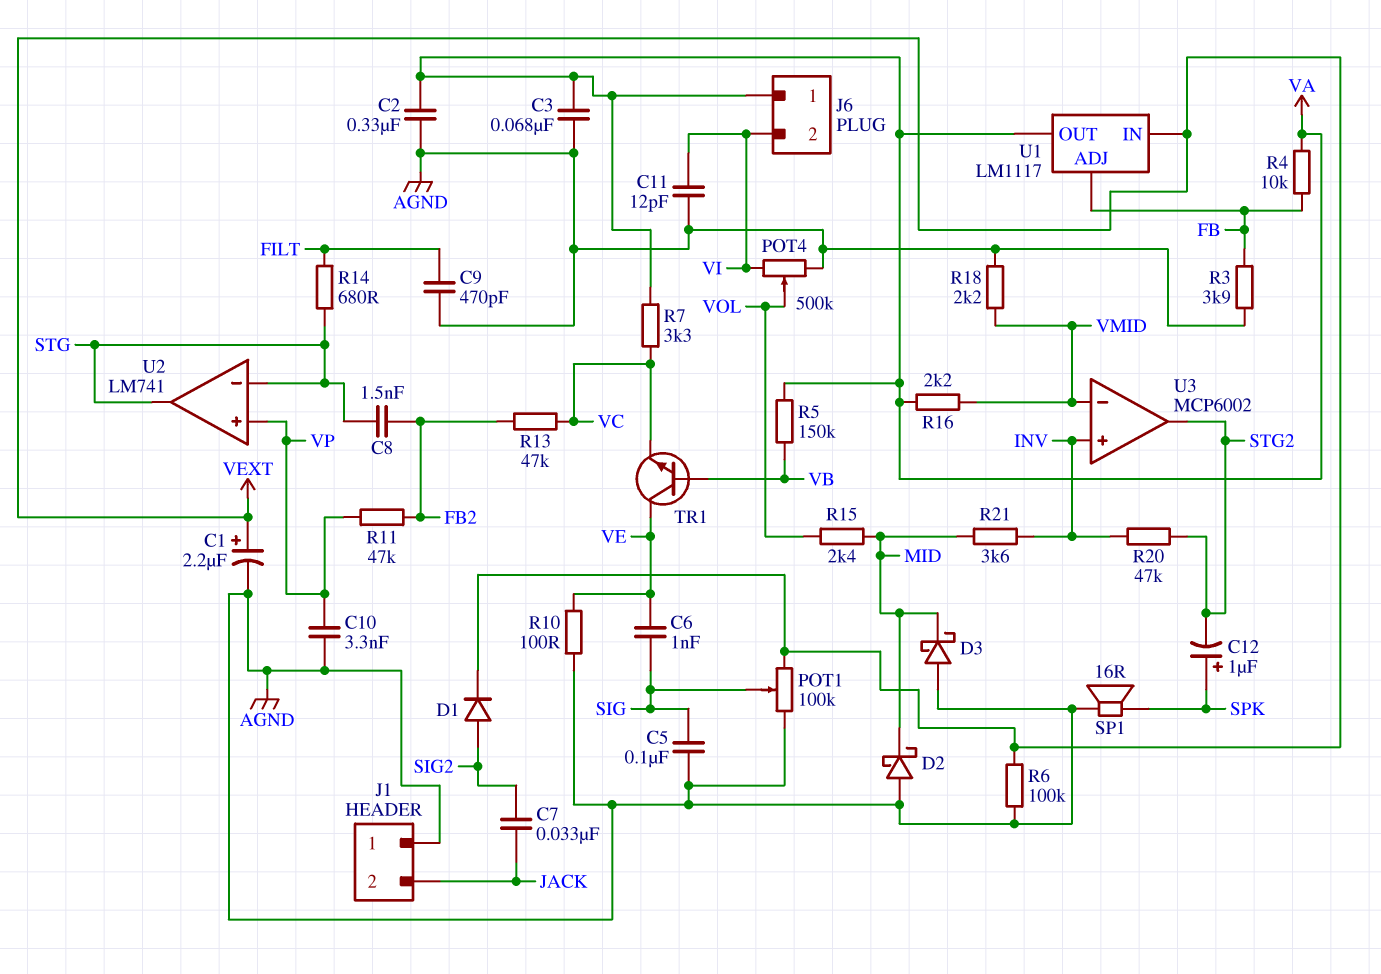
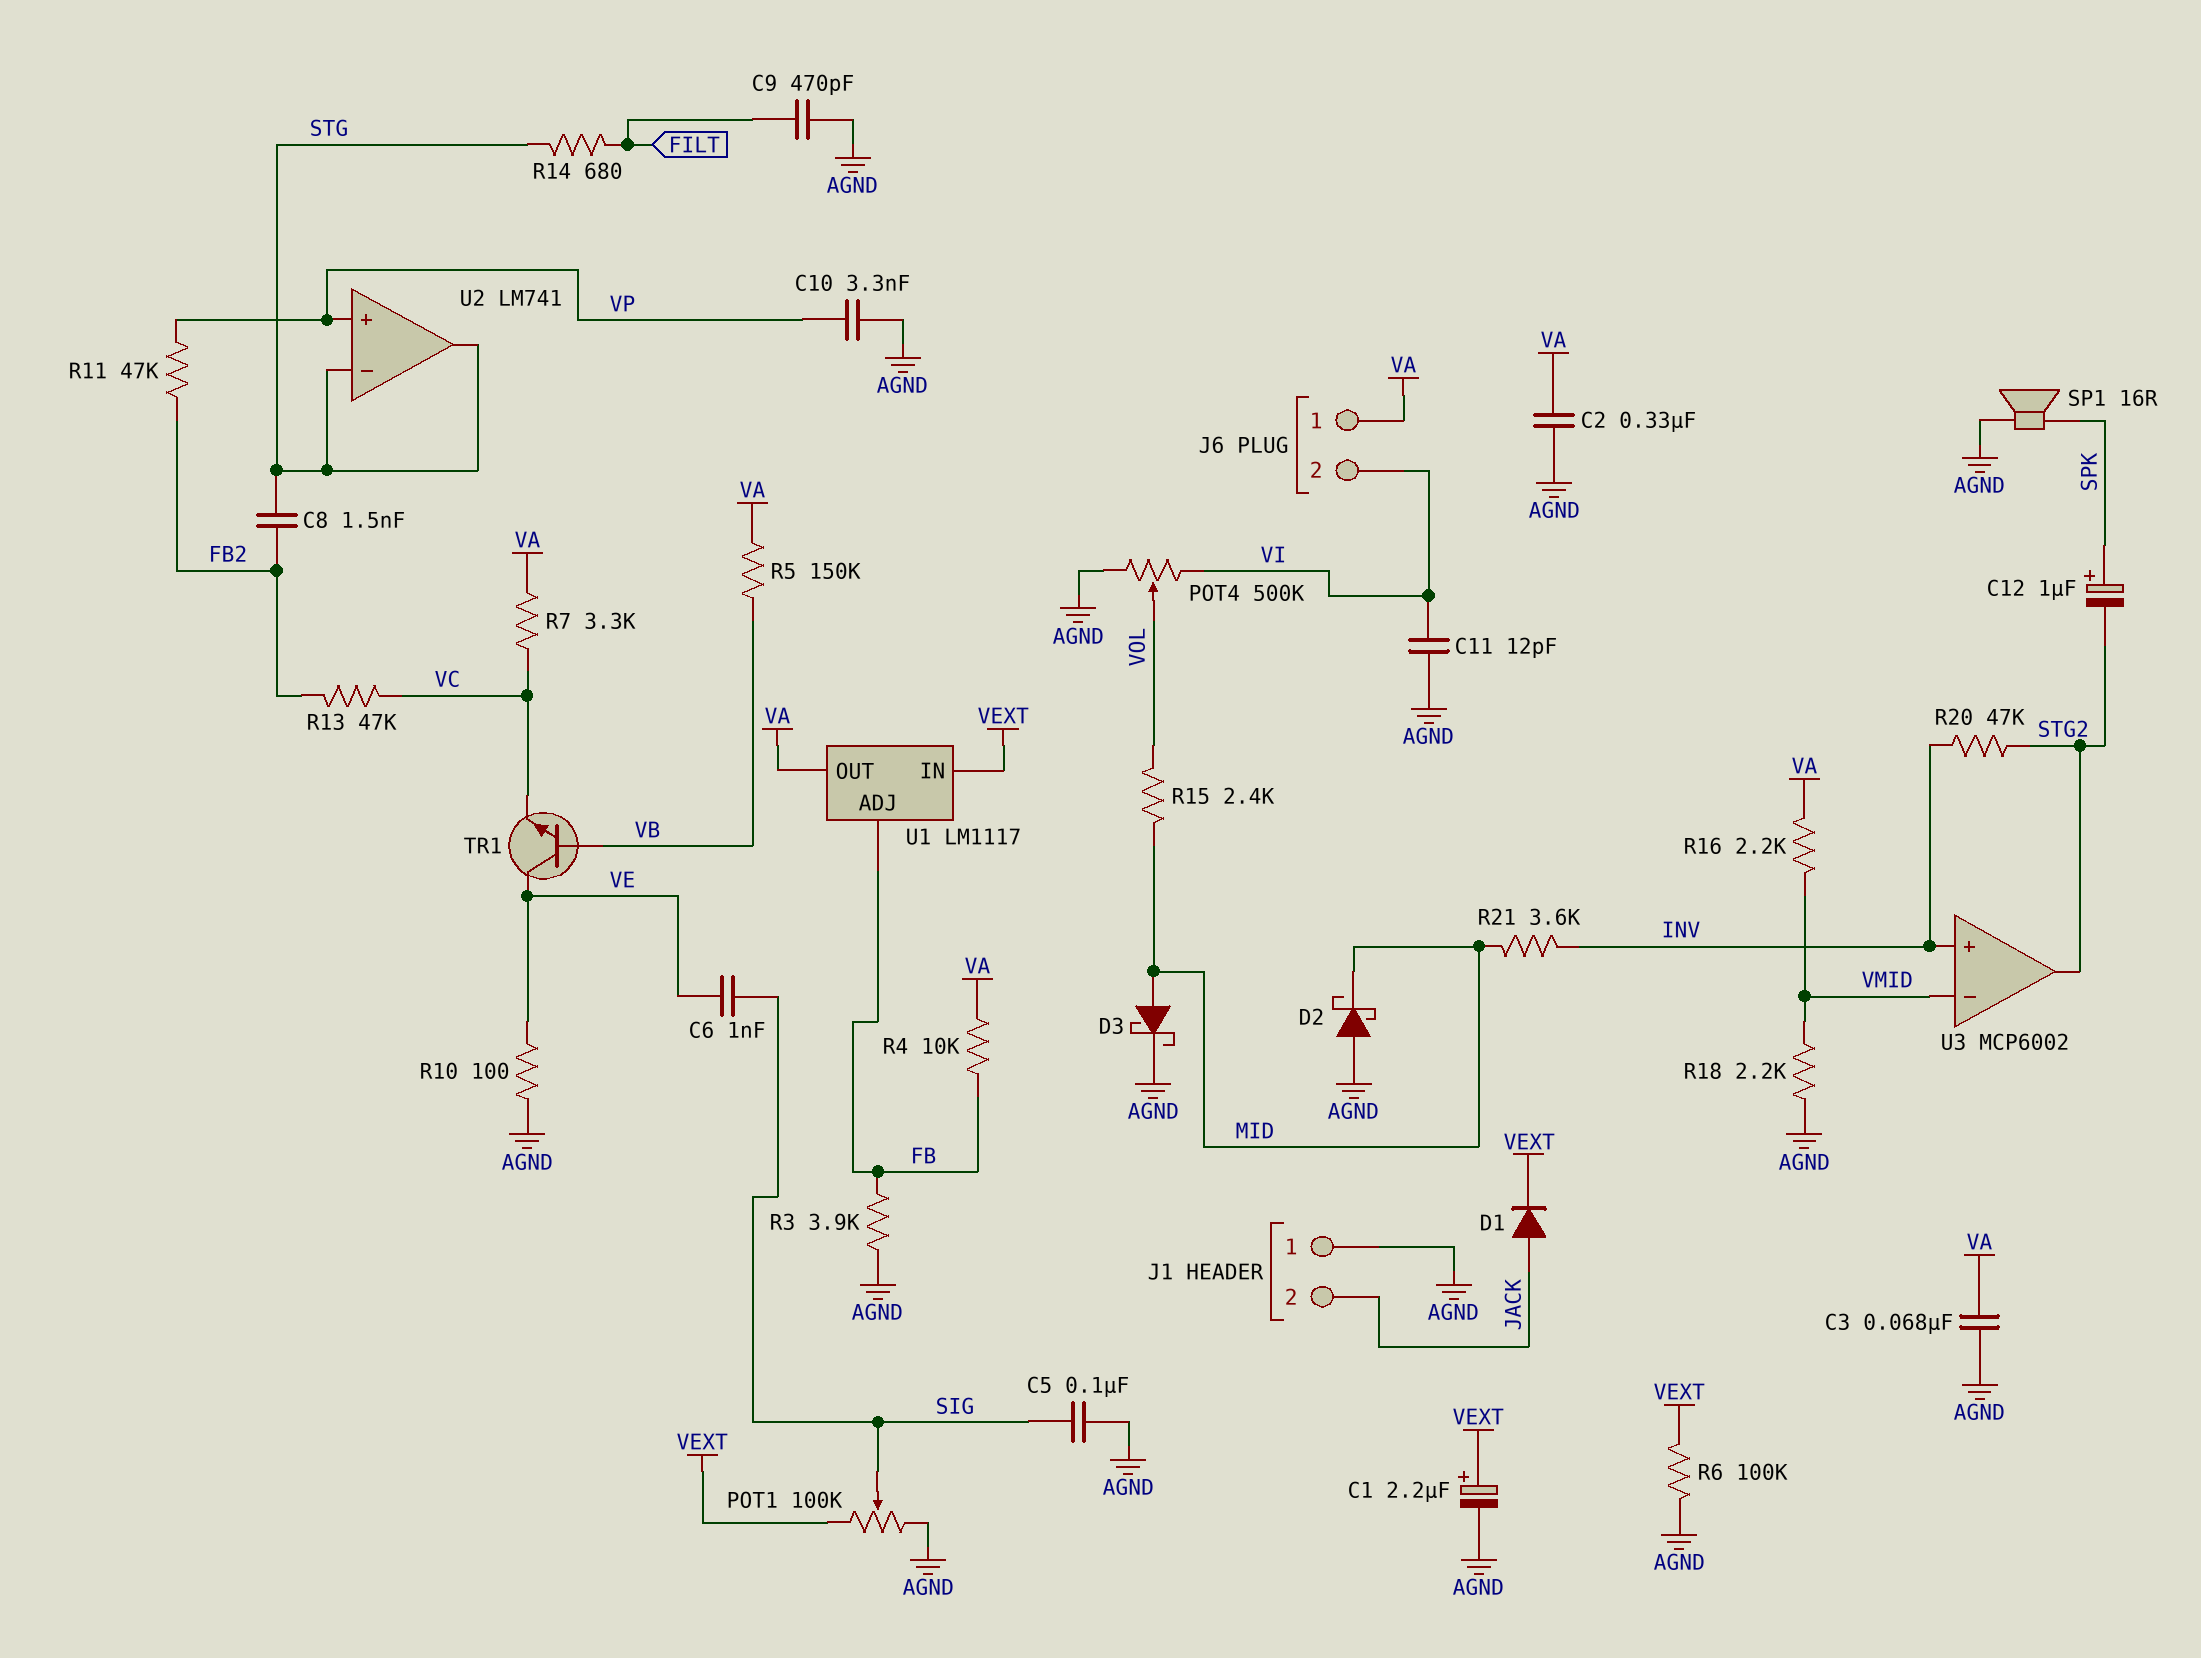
C7: 33nF (JACK, SIG2) -> none
D1: diode (A SIG2, K VEXT) -> diode (A JACK, K VEXT)
D3: schottky (A AGND, K MID) -> schottky (A MID, K AGND)

